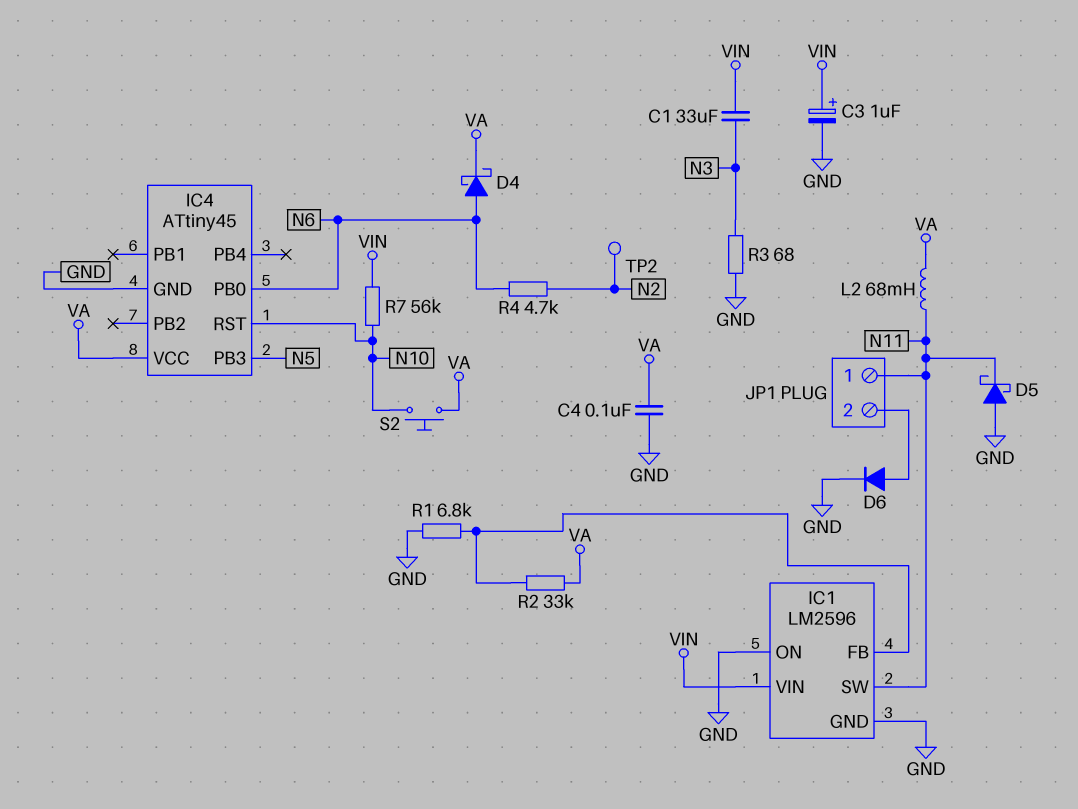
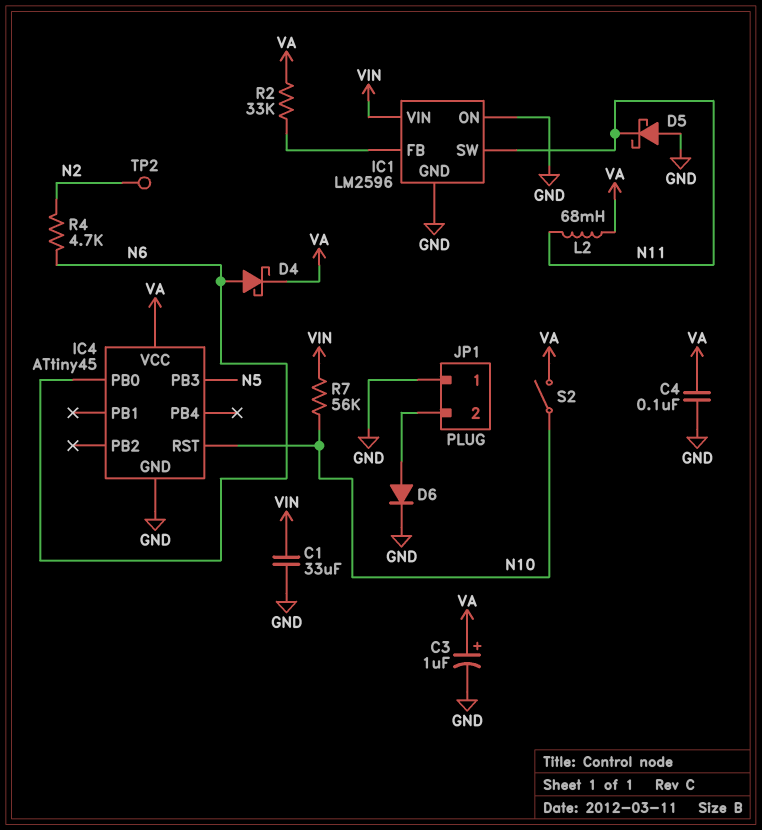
C1: 33uF (N3, VIN) -> 33uF (GND, VIN)
C3: 1uF (plus VIN, minus GND) -> 1uF (plus VA, minus GND)
JP1 pin 1: N11 -> GND
R1: 6.8k (GND, IC1/FB) -> none
R3: 68 (GND, N3) -> none
S2: button (N10, VA) -> switch (N10, VA)

